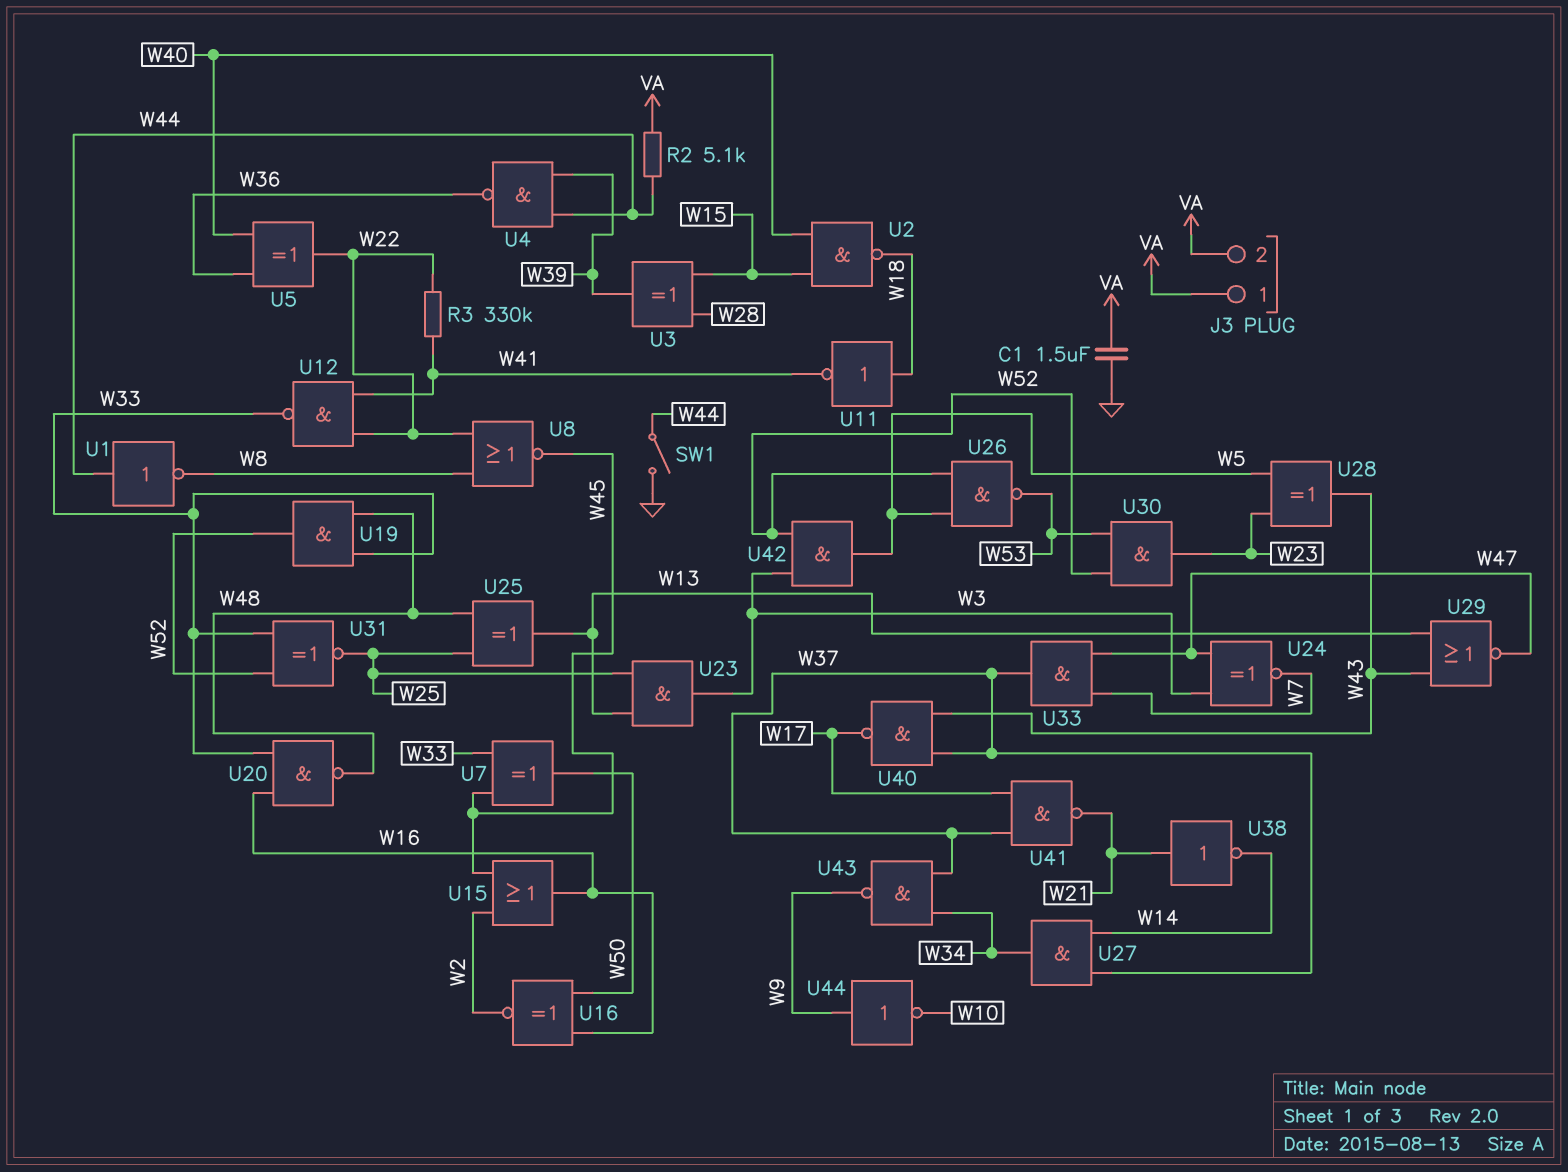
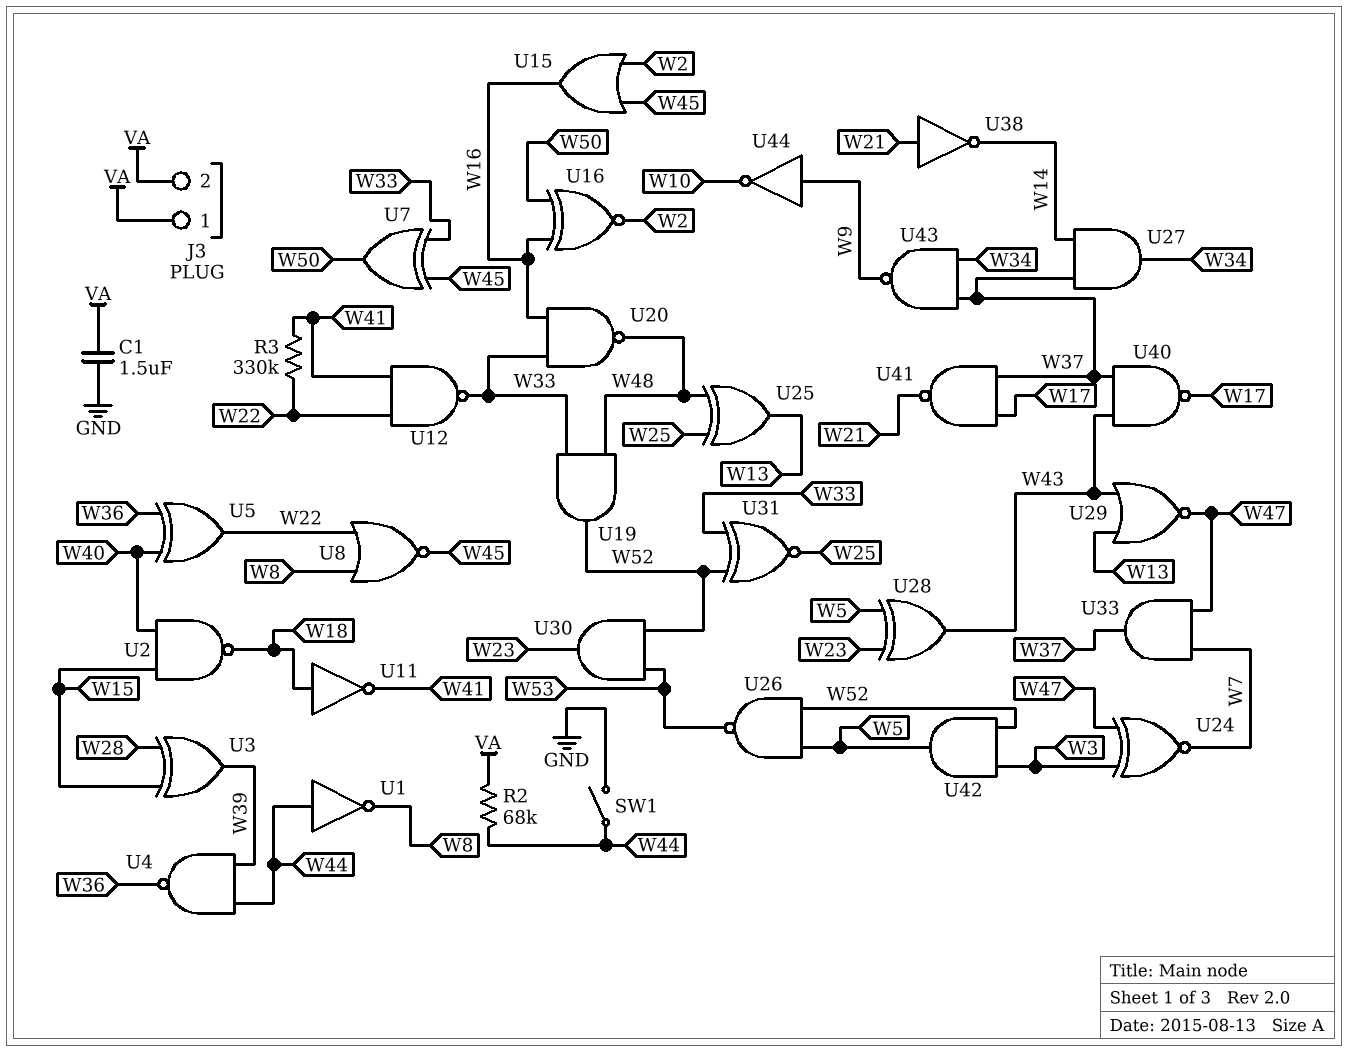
R2: 5.1k (VA, W44) -> 68k (VA, W44)
U23: AND (in W13, in W25, out W3) -> none

